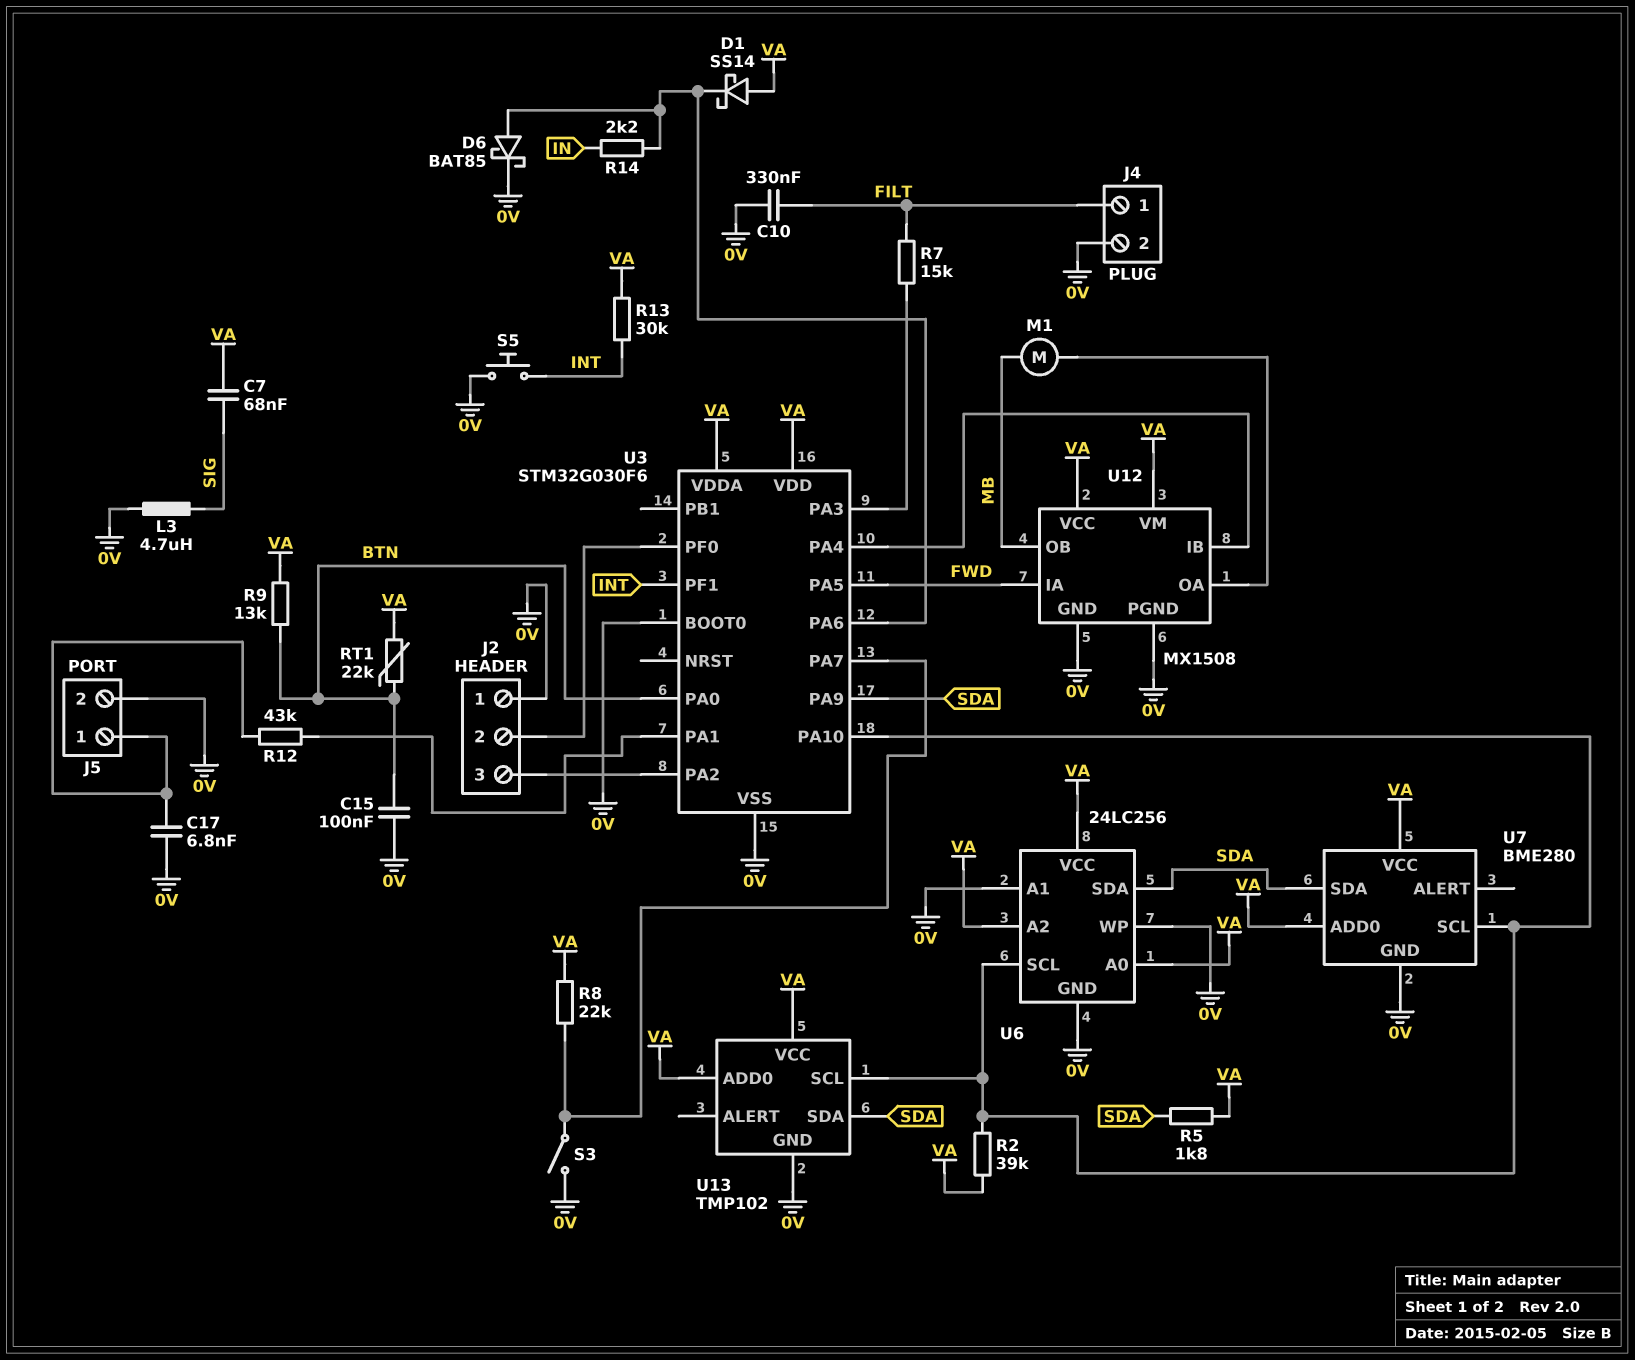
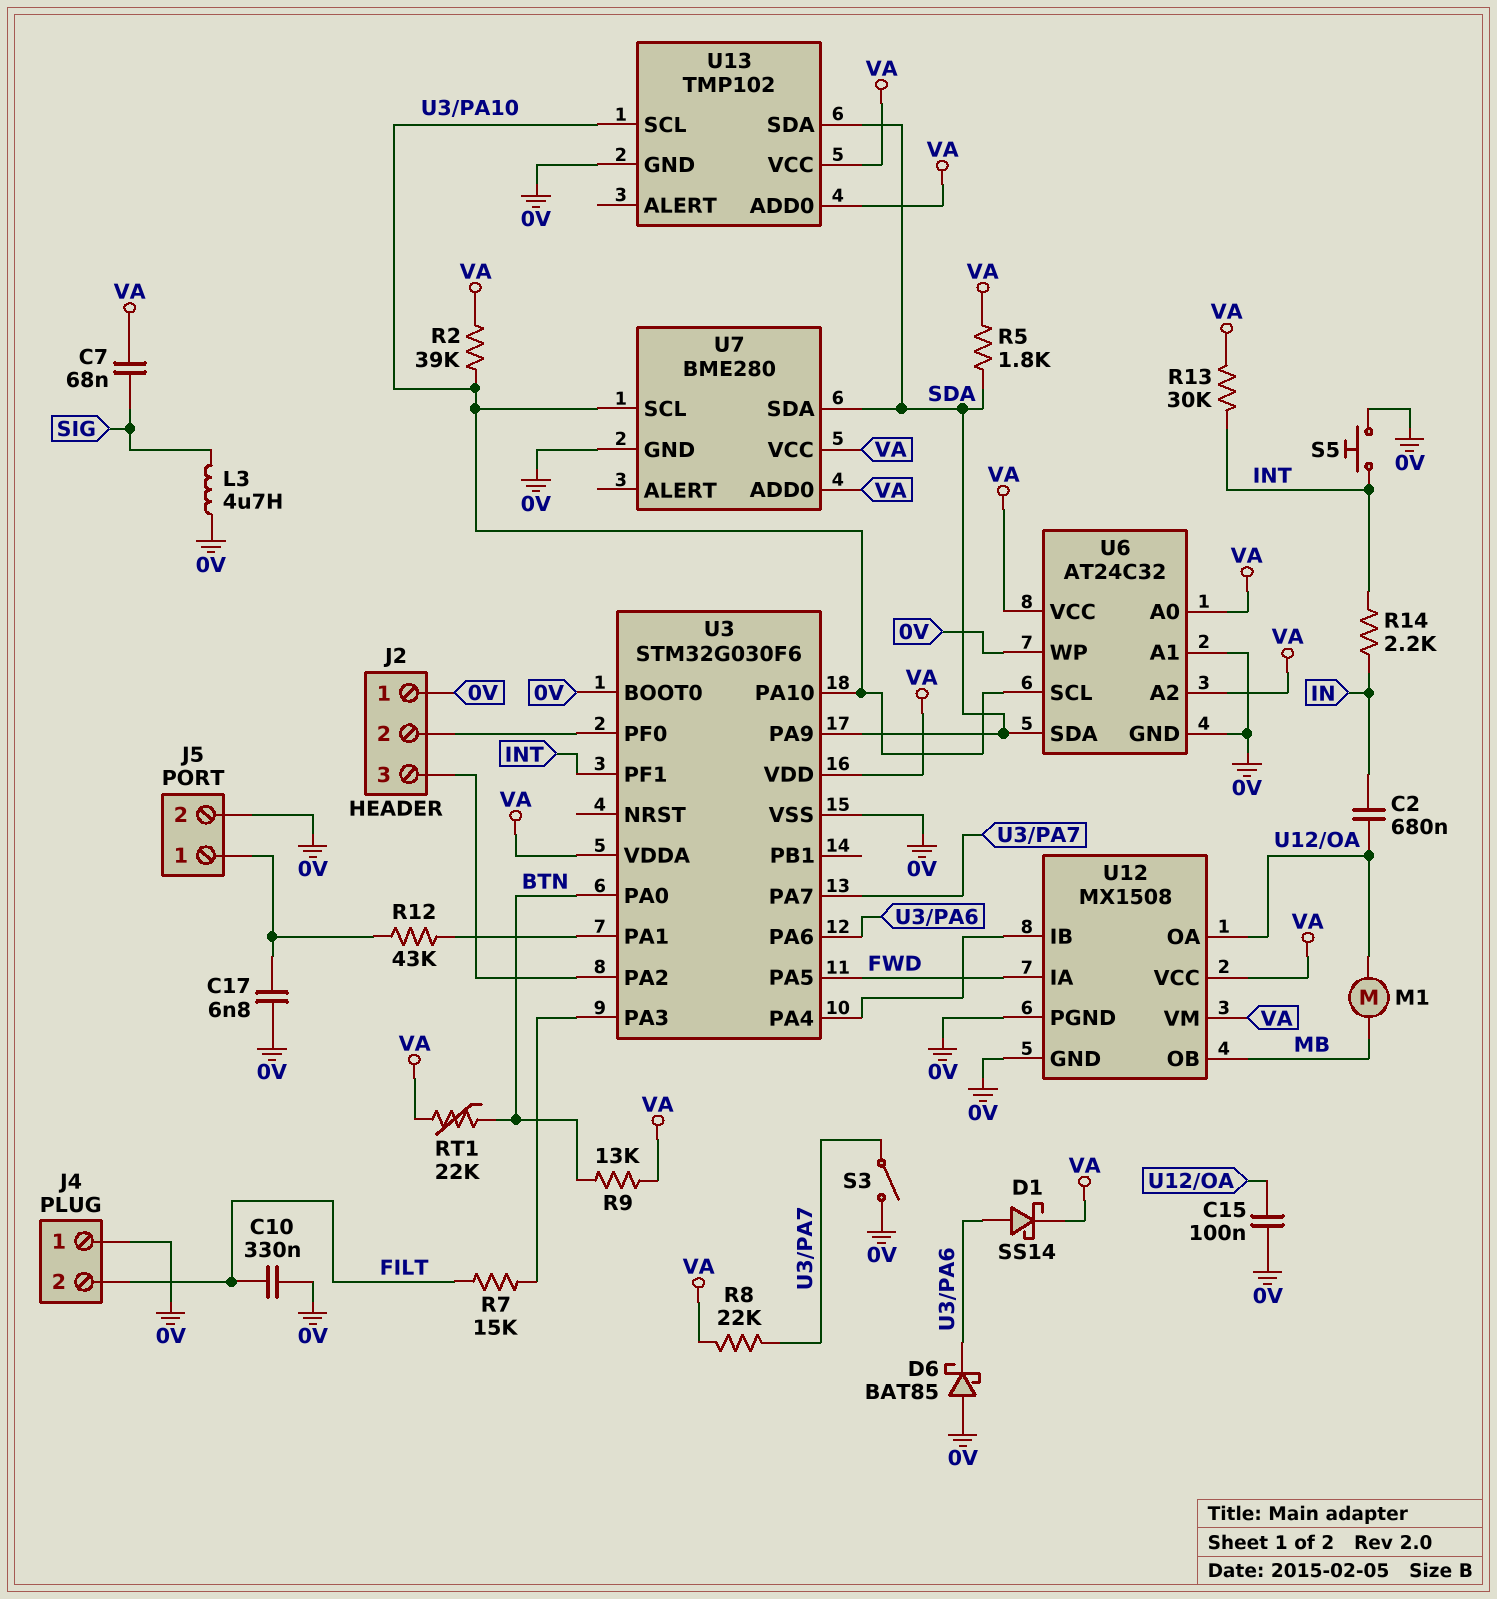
C2: none -> 680nF (IN, U12/OA)
C15: 100nF (0V, BTN) -> 100nF (0V, U12/OA)
D1: schottky SS14 (A VA, K U3/PA6) -> schottky SS14 (A U3/PA6, K VA)
D6: schottky BAT85 (A U3/PA6, K 0V) -> schottky BAT85 (A 0V, K U3/PA6)
J4 pin 1: FILT -> 0V
J4 pin 2: 0V -> FILT
R14: 2.2k (IN, U3/PA6) -> 2.2k (IN, INT)
U6: 24LC256 -> AT24C32

